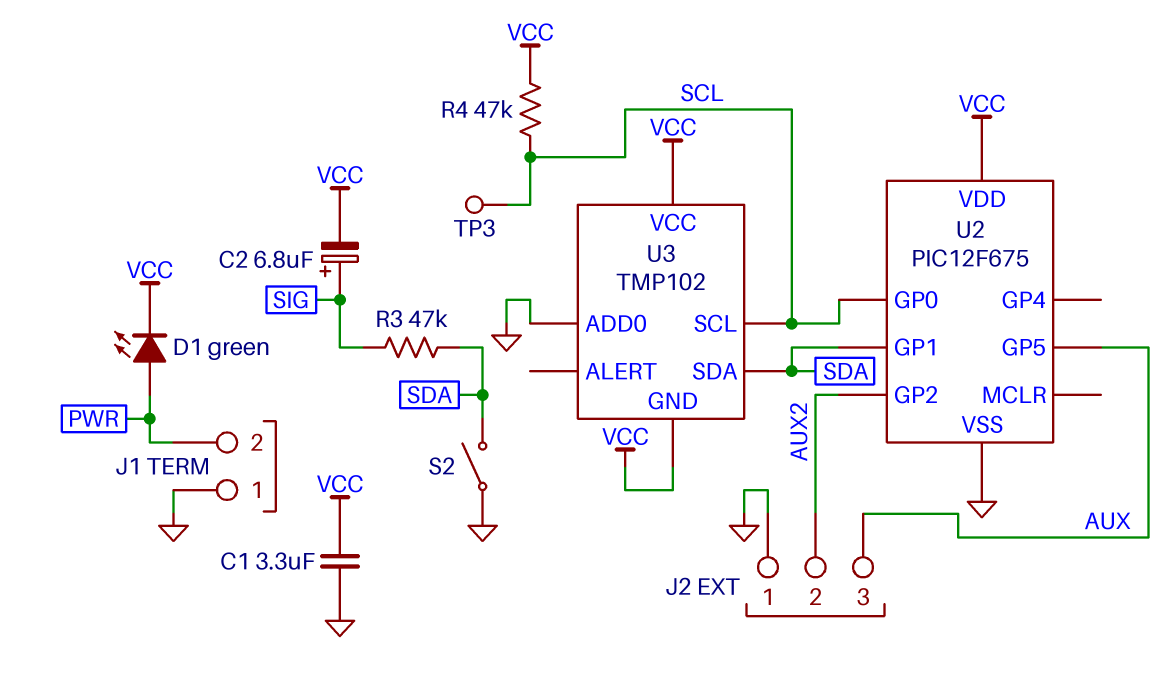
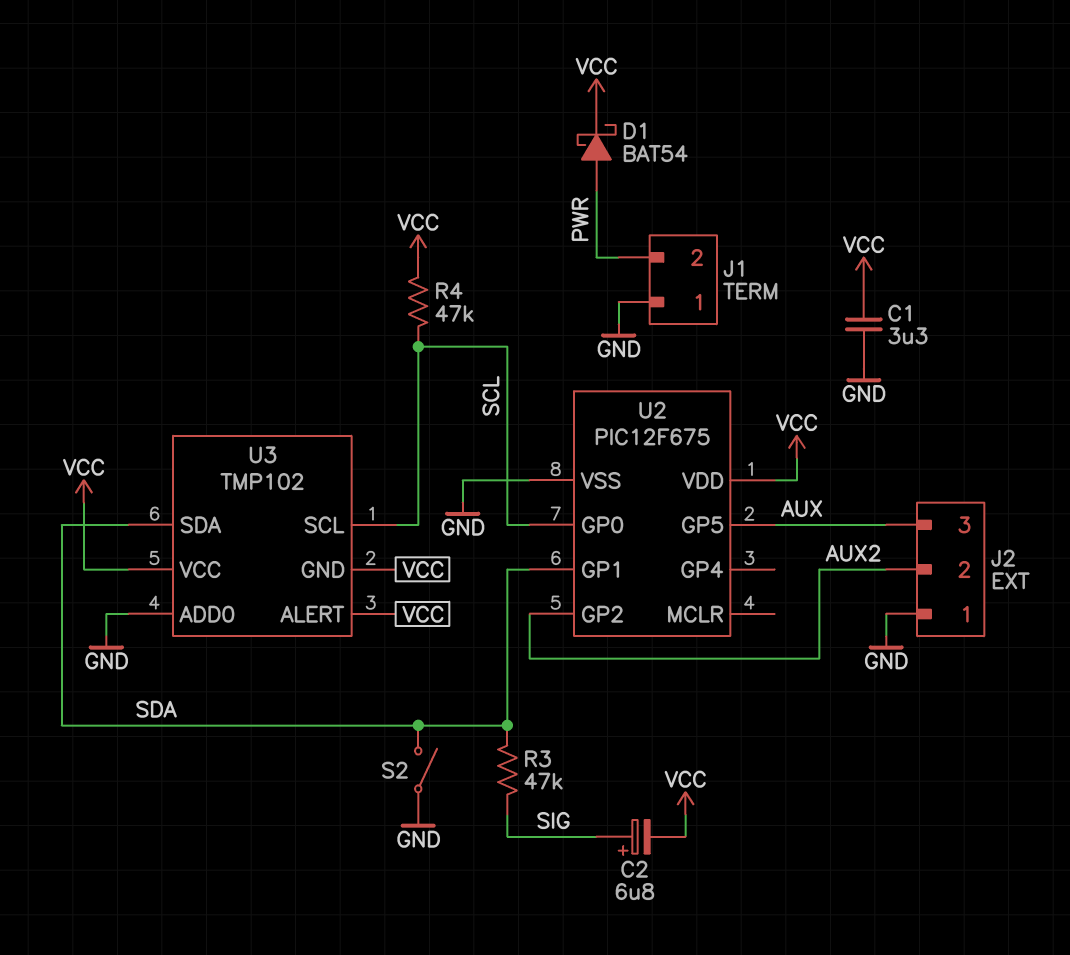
D1: LED green (A PWR, K VCC) -> schottky BAT54 (A PWR, K VCC)
TP3: test point (SCL) -> none
U3 pin ALERT: none -> VCC

